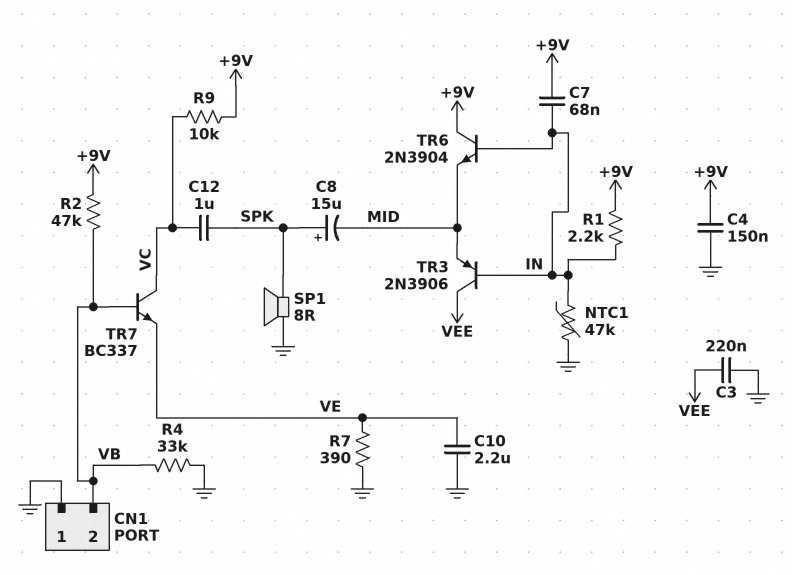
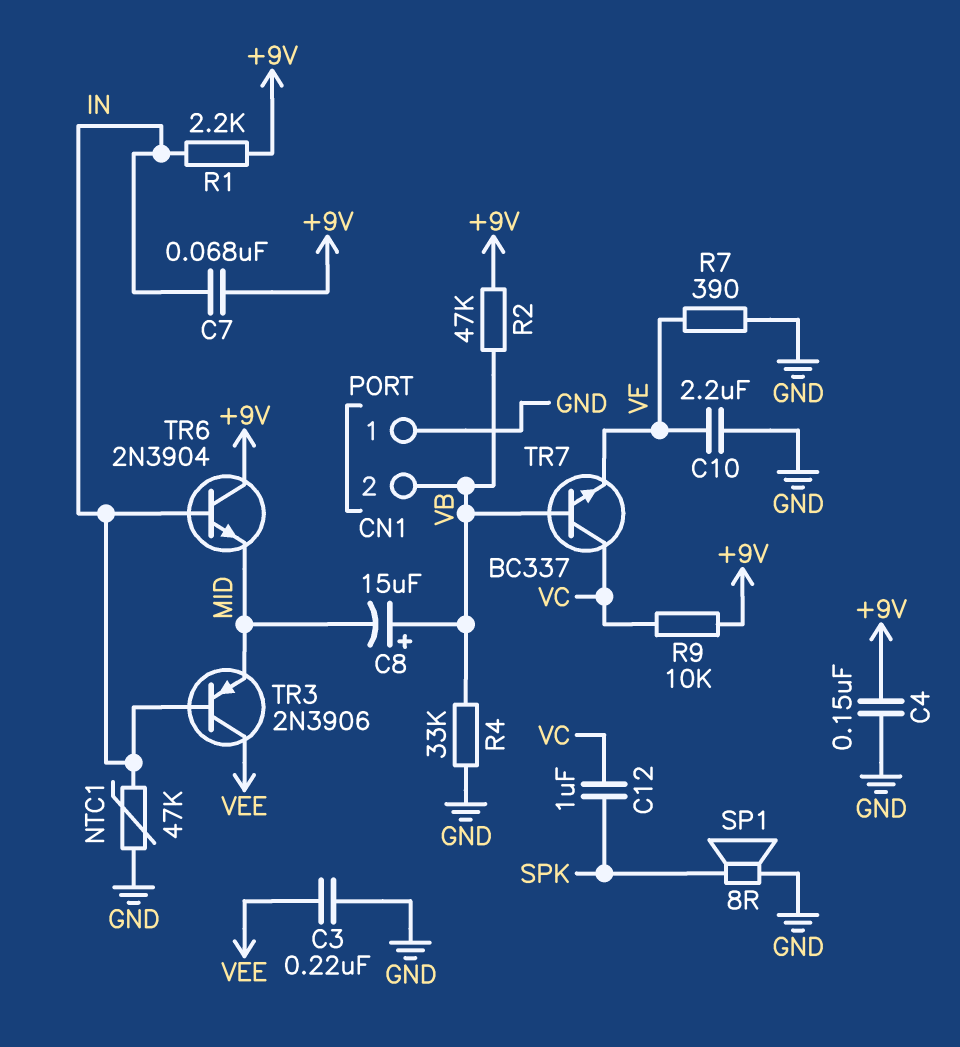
C8: 15uF (plus SPK, minus MID) -> 15uF (plus VB, minus MID)

